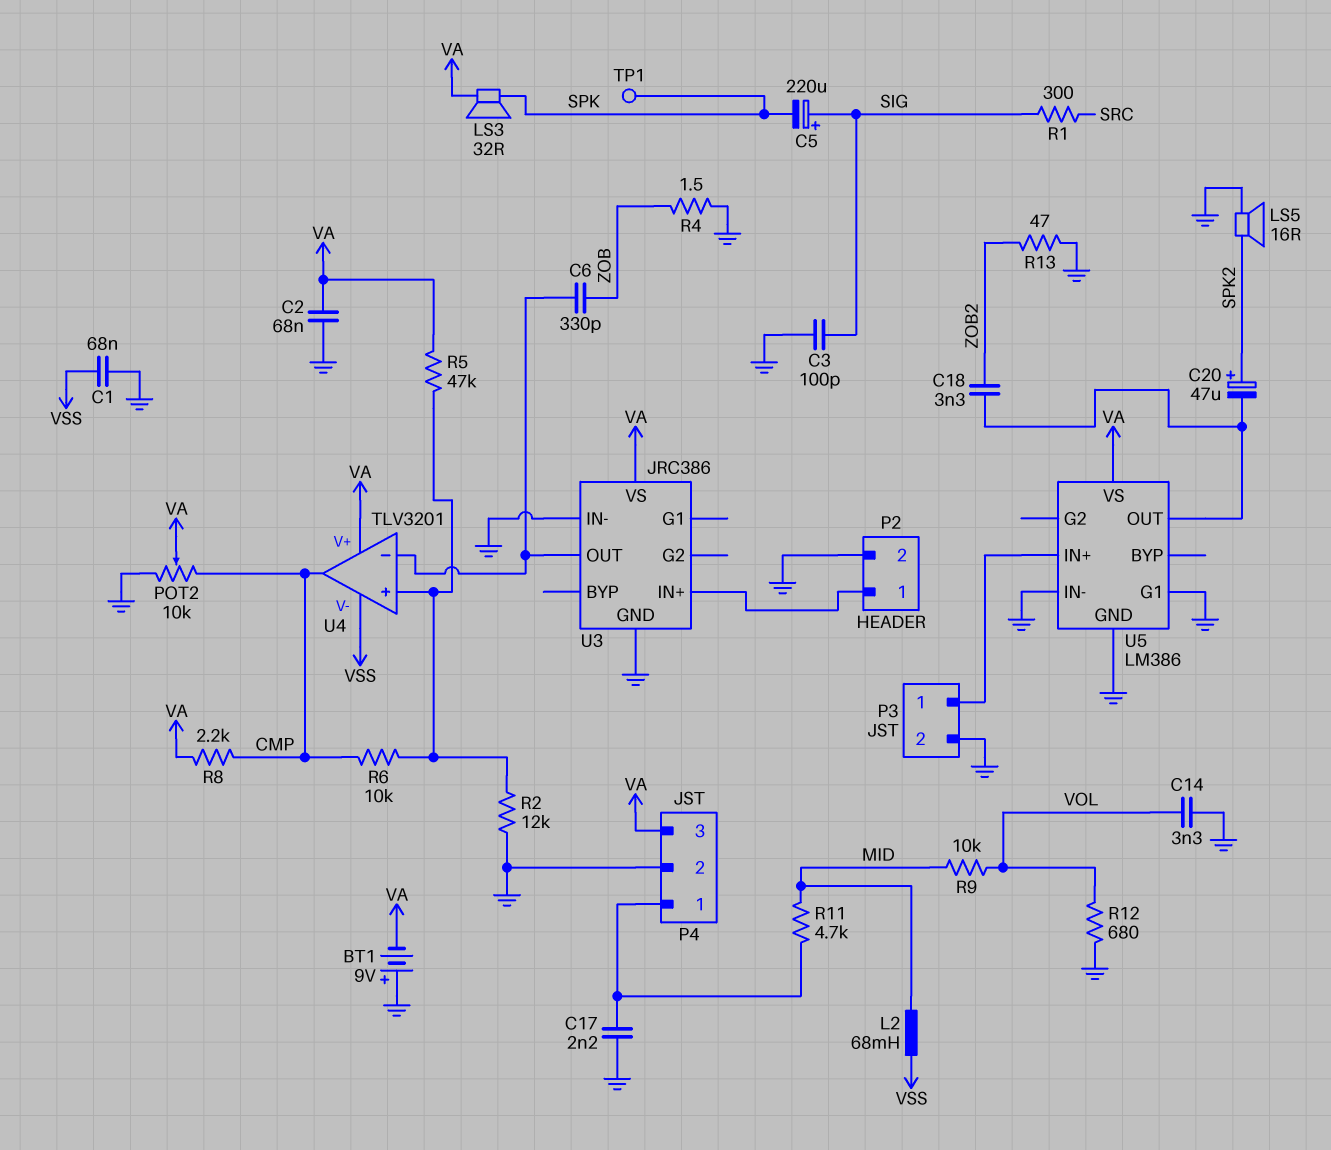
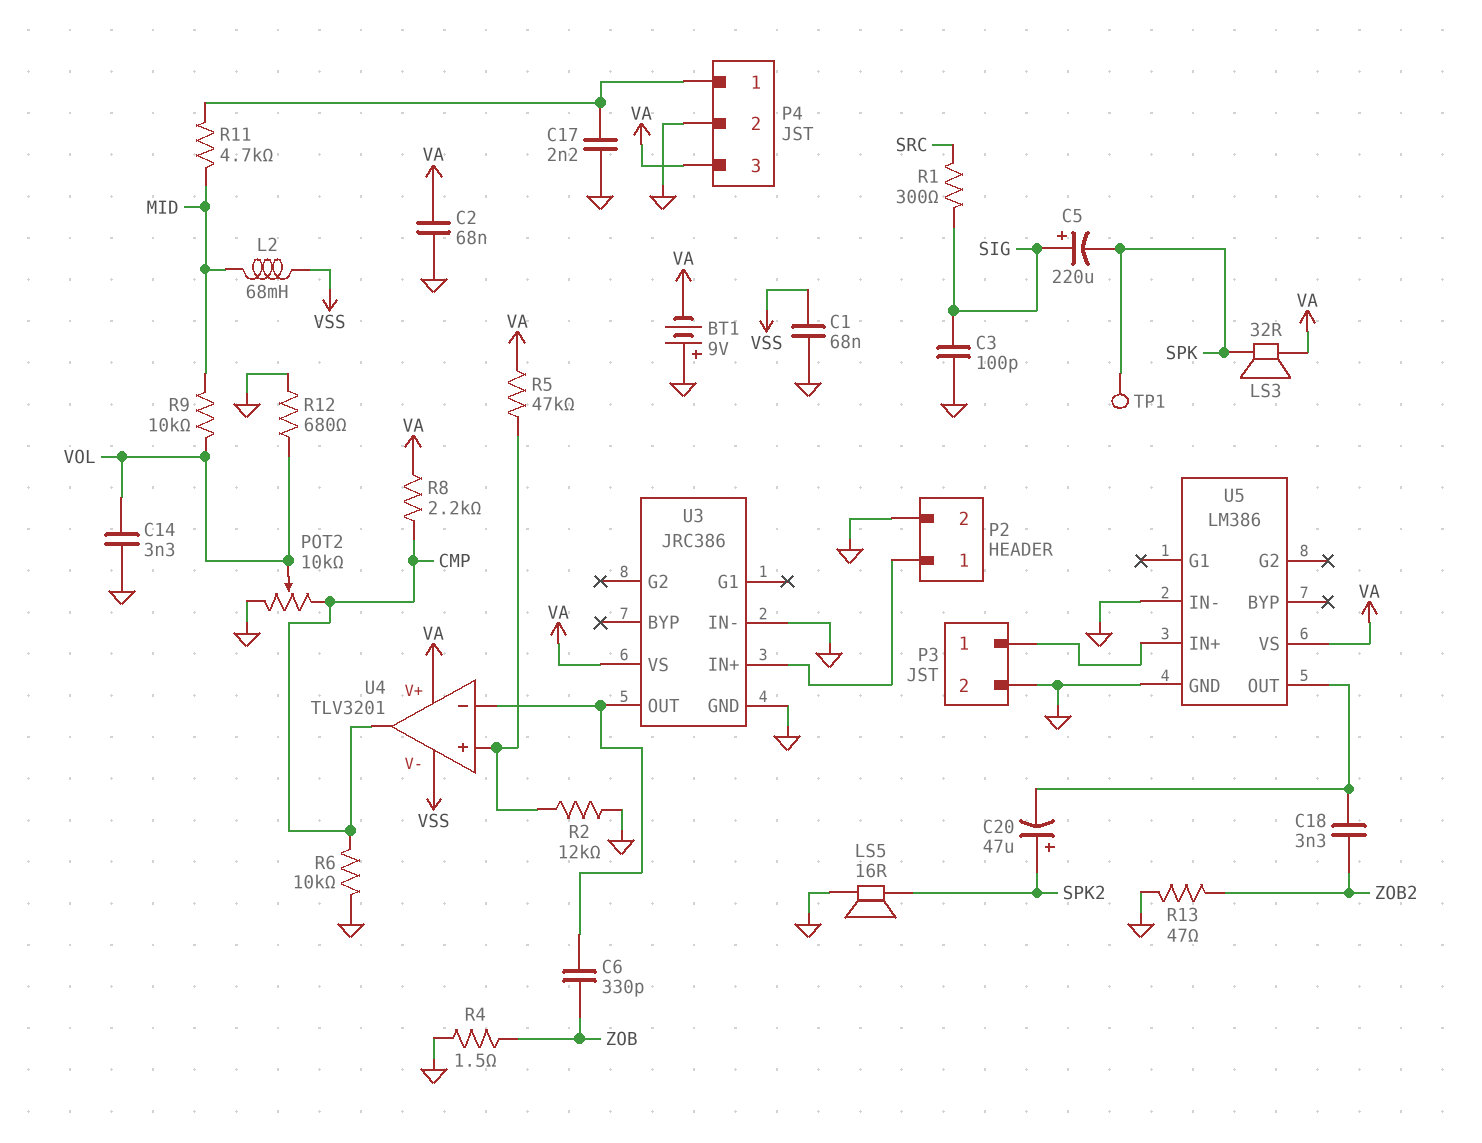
POT2: 10k (CMP, GND, wiper VA) -> 10k (CMP, GND, wiper VOL)
R6: 10k (CMP, U4/in+) -> 10k (CMP, GND)
U5 pin G1: GND -> none

